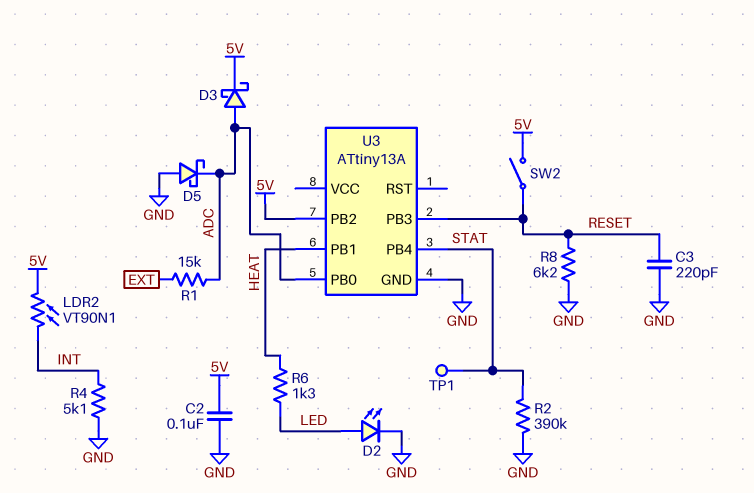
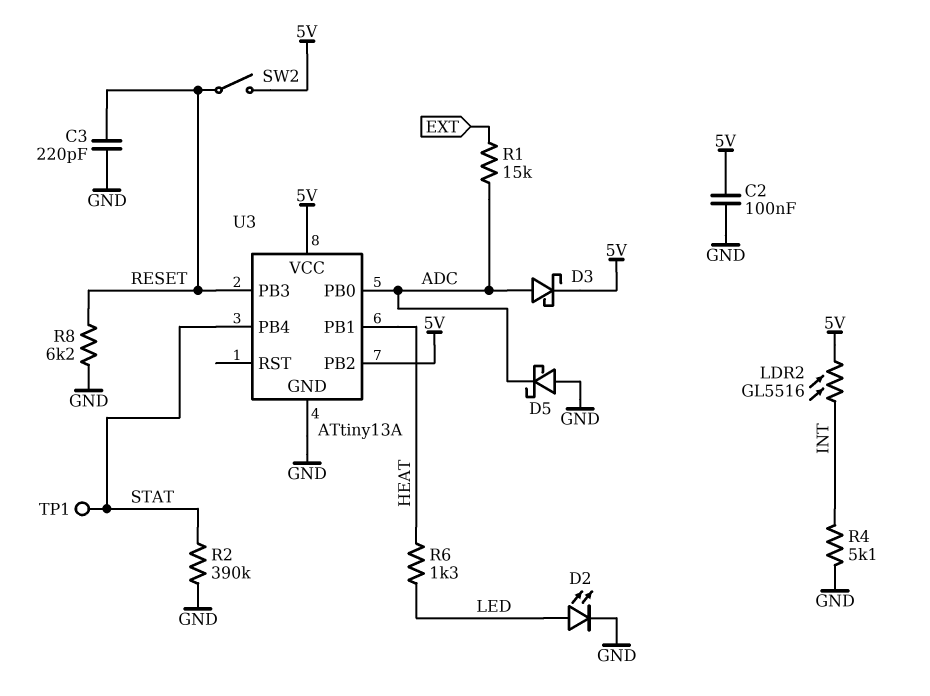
LDR2: VT90N1 (5V, INT) -> GL5516 (5V, INT)
U3 pin VCC: none -> 5V

